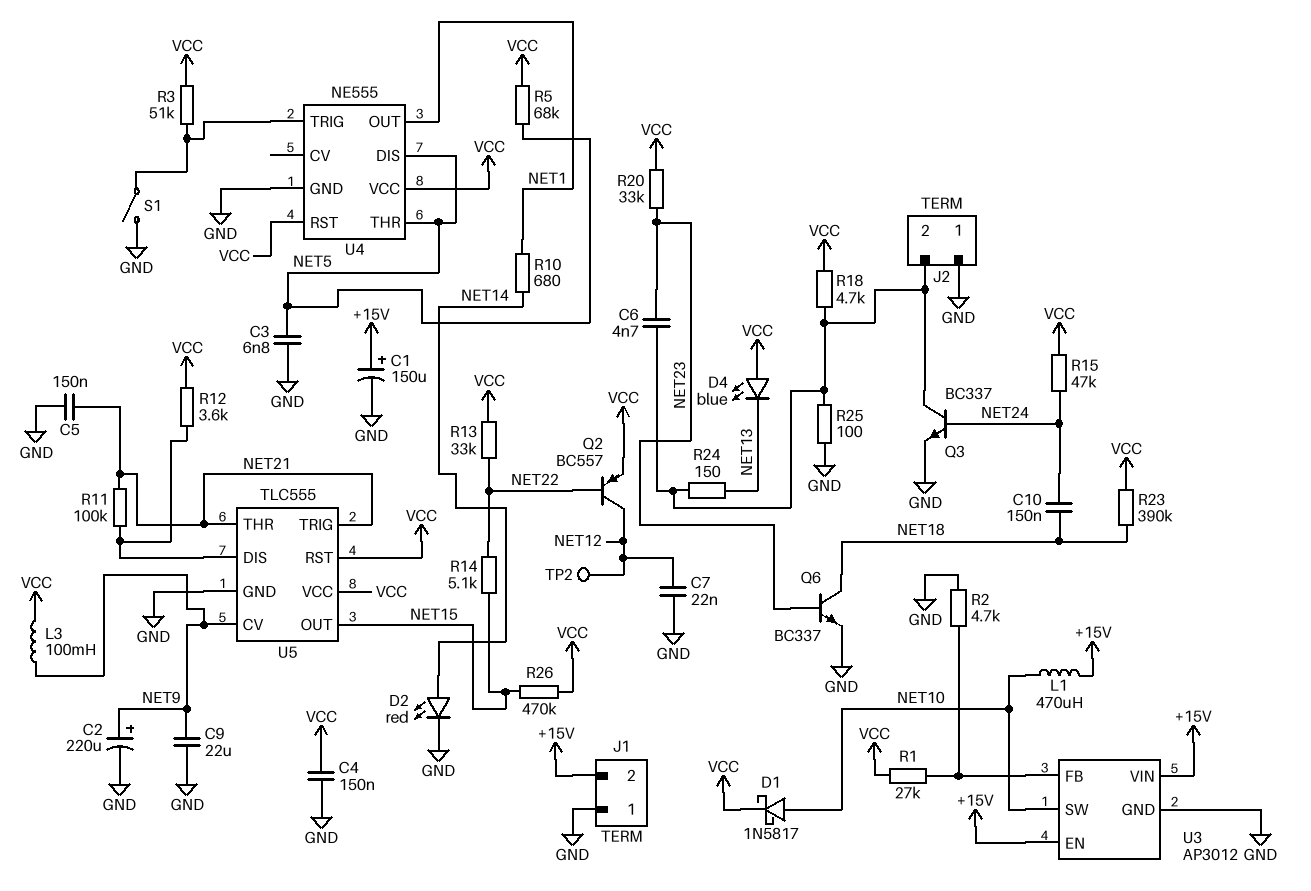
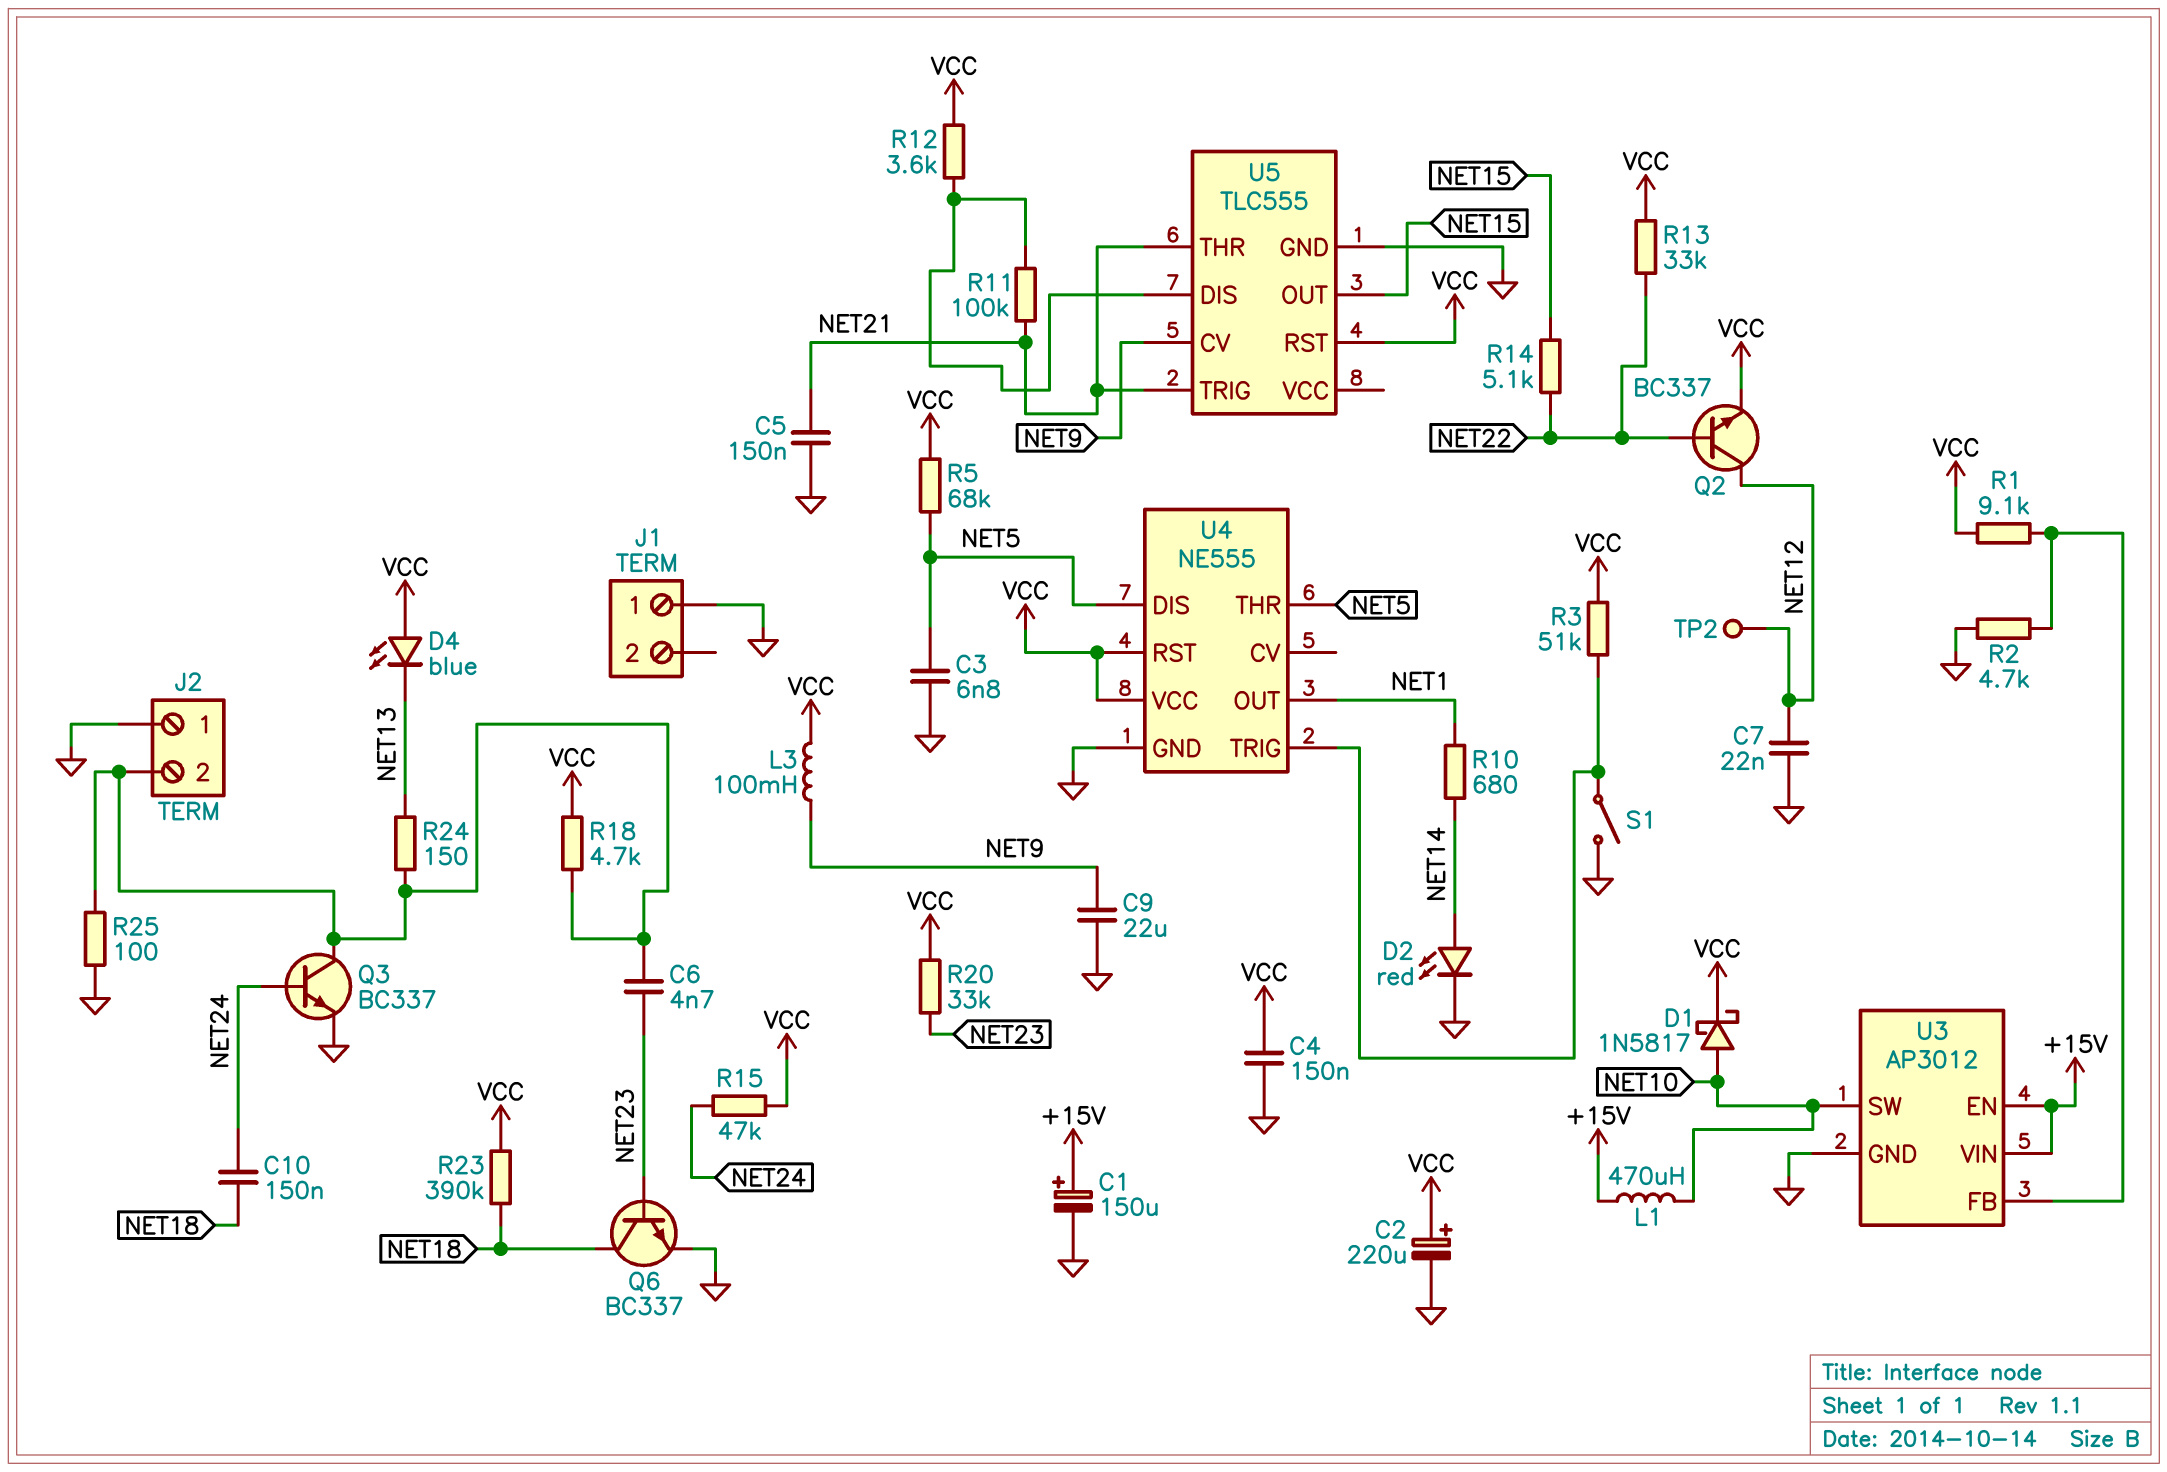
C2: 220uF (plus NET9, minus GND) -> 220uF (plus VCC, minus GND)
J1 pin 2: +15V -> none
Q2: PNP BC557 (B NET22, C NET12, E VCC) -> NPN BC337 (B NET22, C NET12, E VCC)
R1: 27k (U3/FB, VCC) -> 9.1k (U3/FB, VCC)
R26: 470k (NET15, VCC) -> none
U5 pin VCC: VCC -> none

